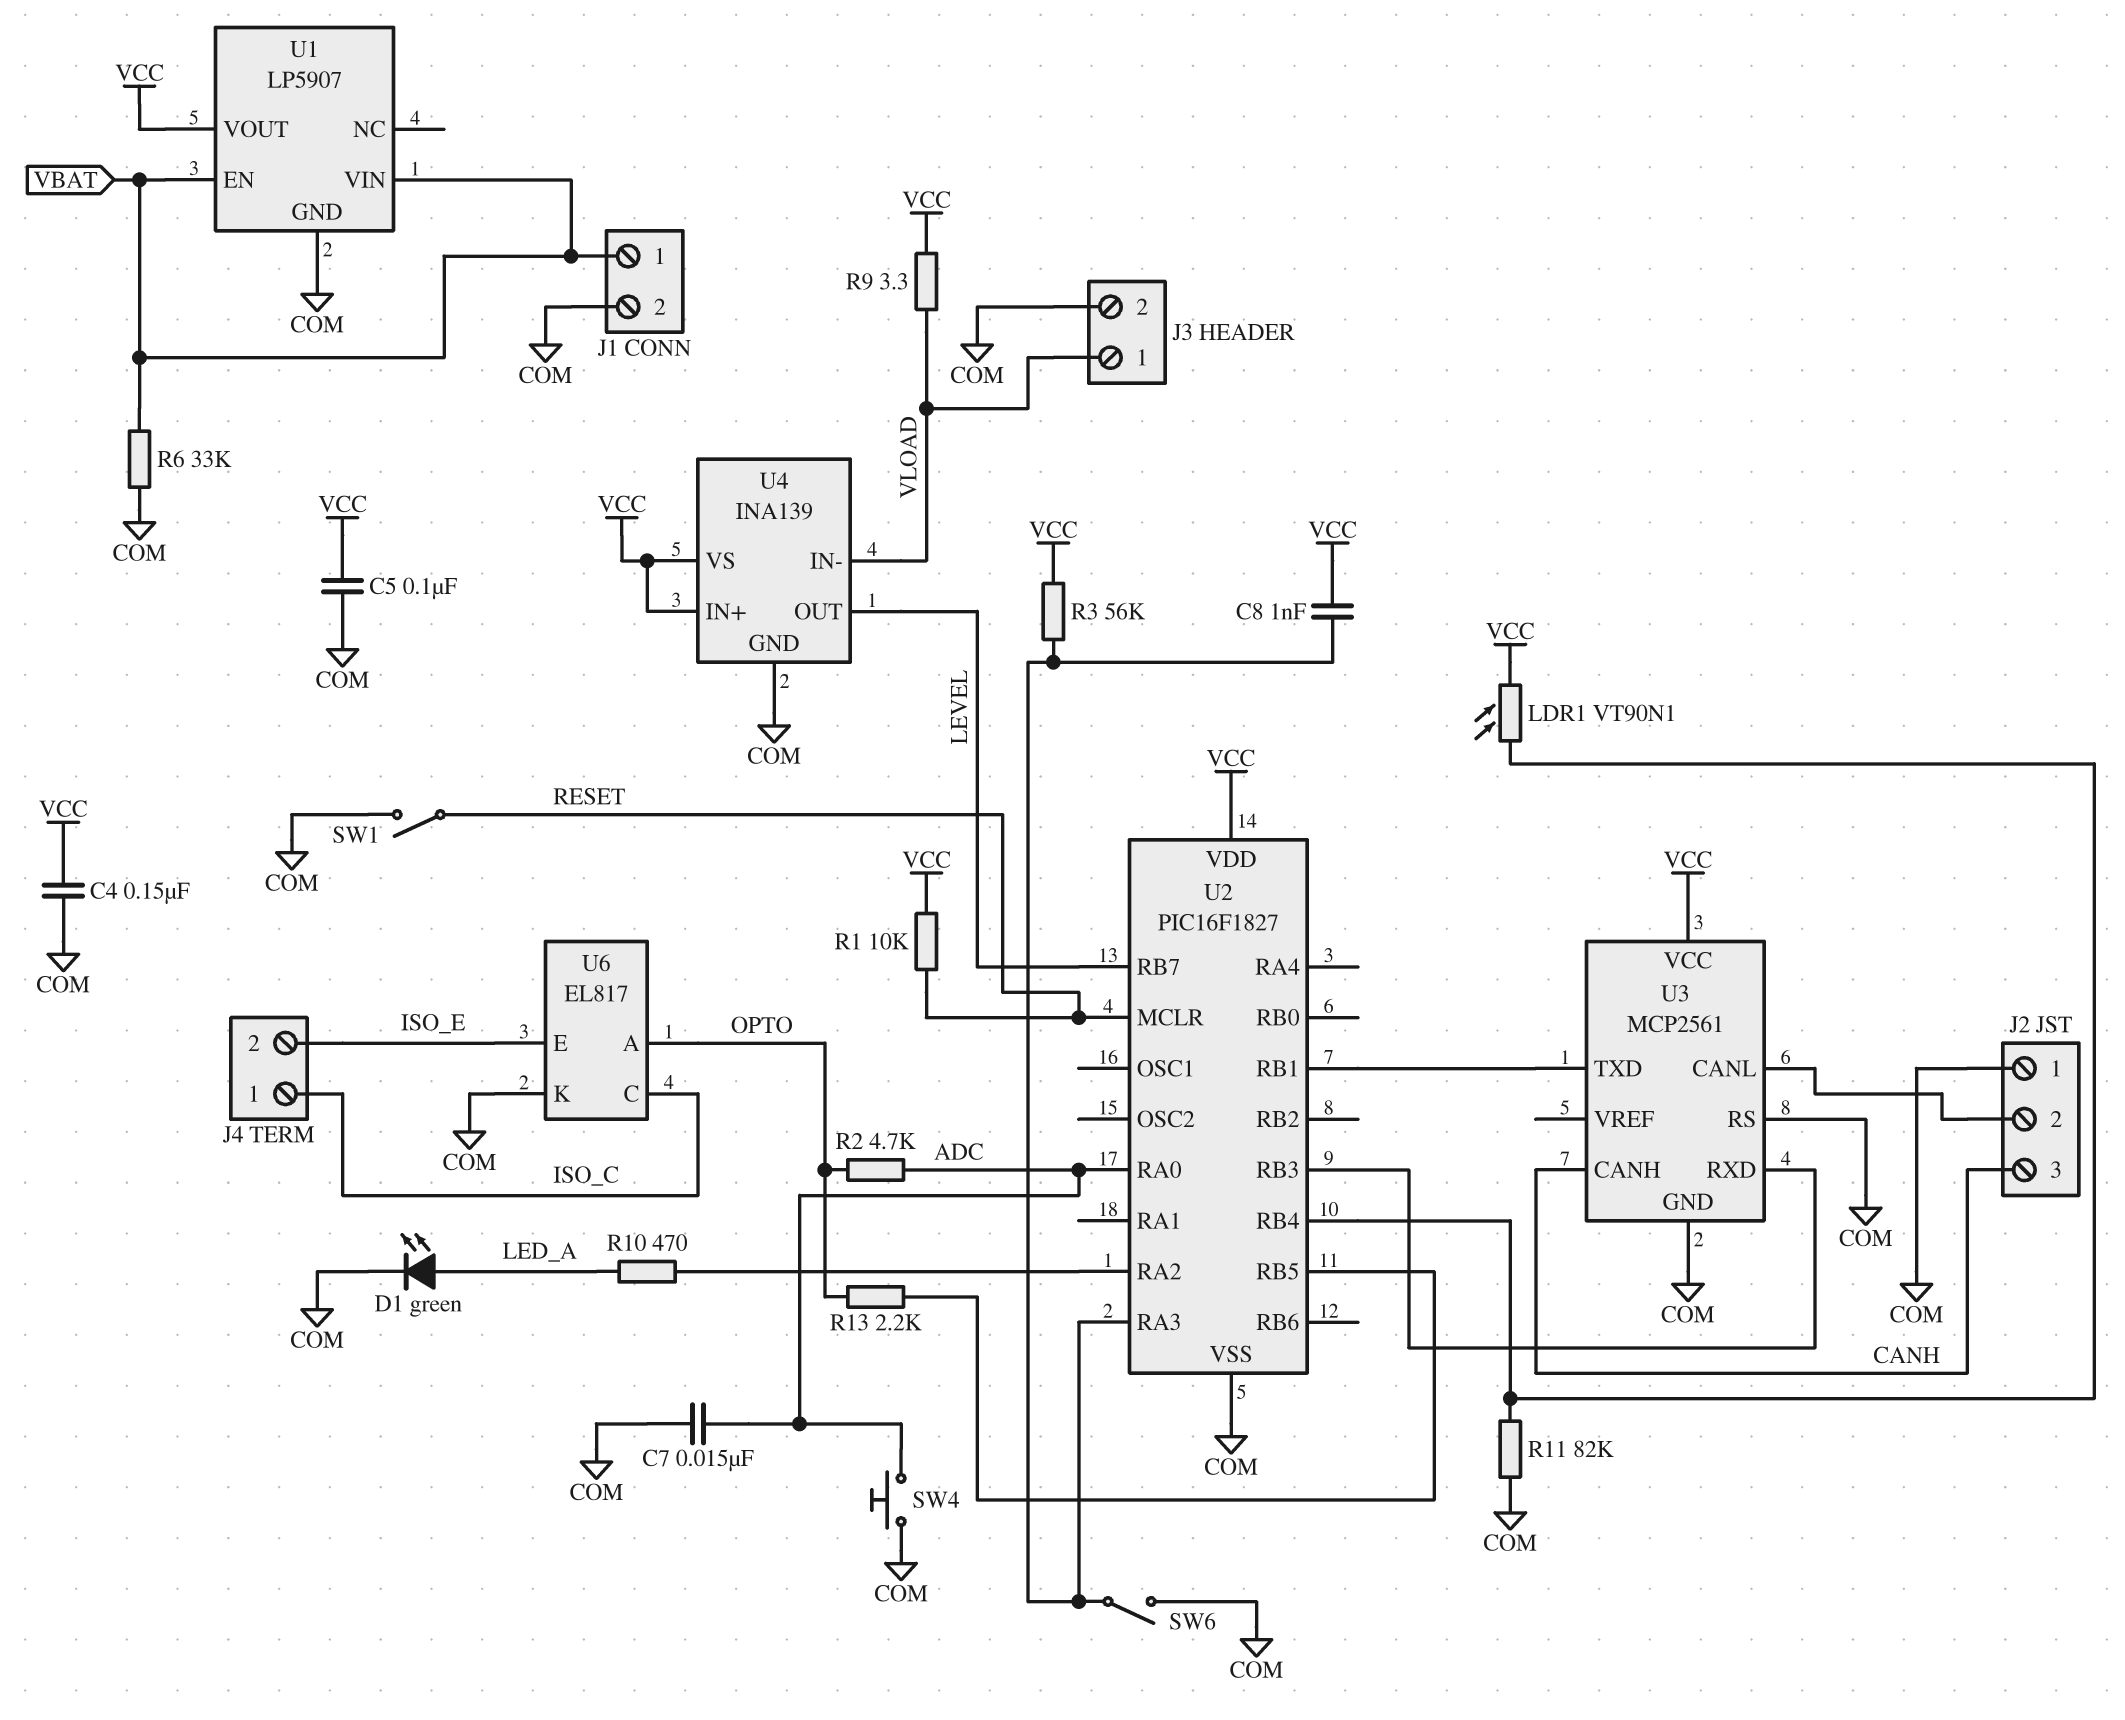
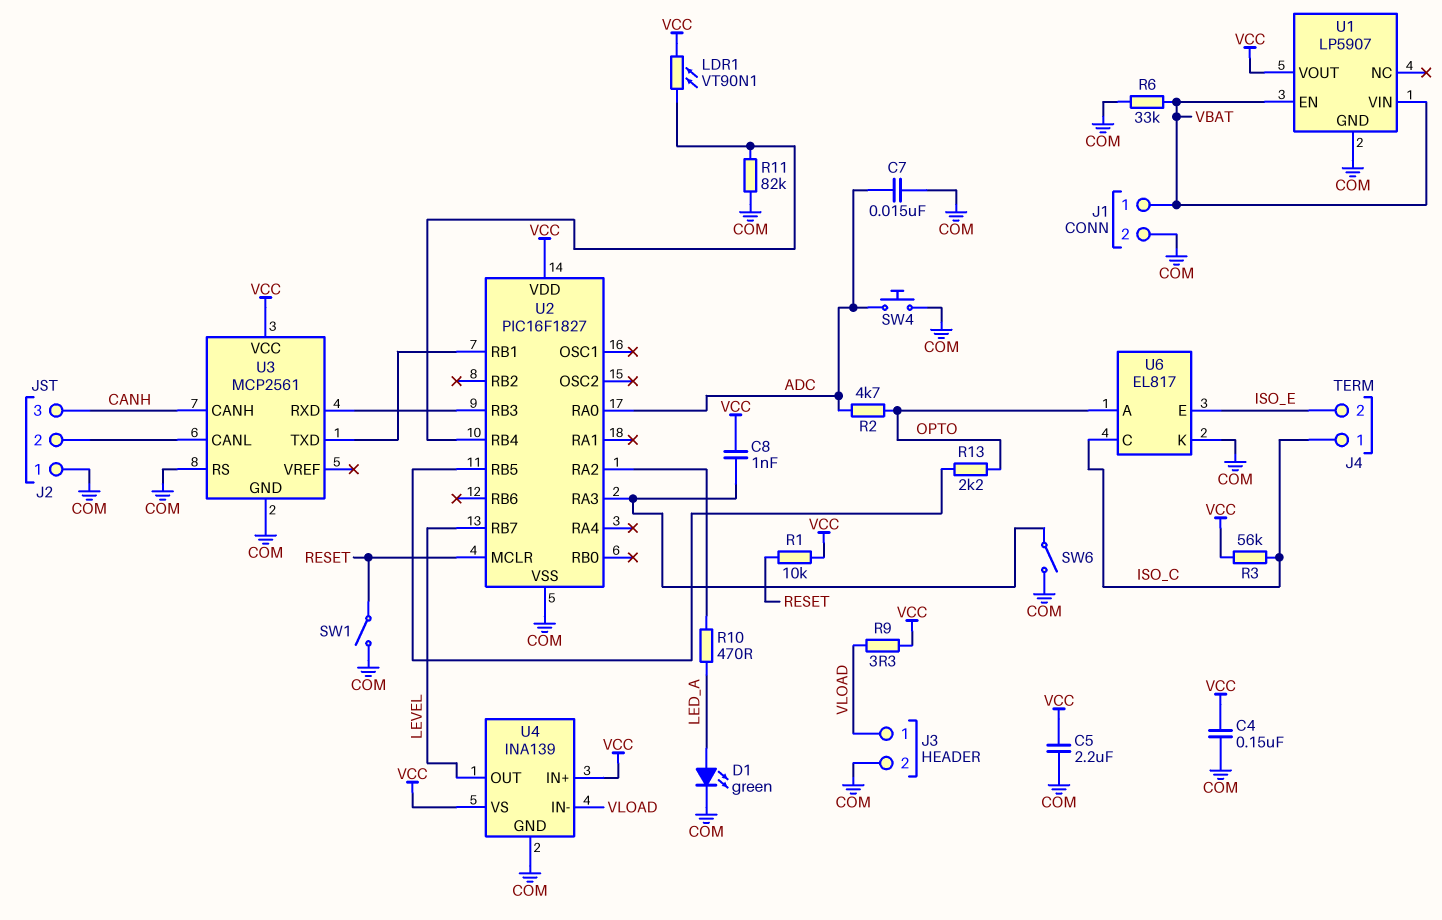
C5: 100nF (COM, VCC) -> 2.2uF (COM, VCC)
R3: 56k (U2/RA3, VCC) -> 56k (ISO_C, VCC)

